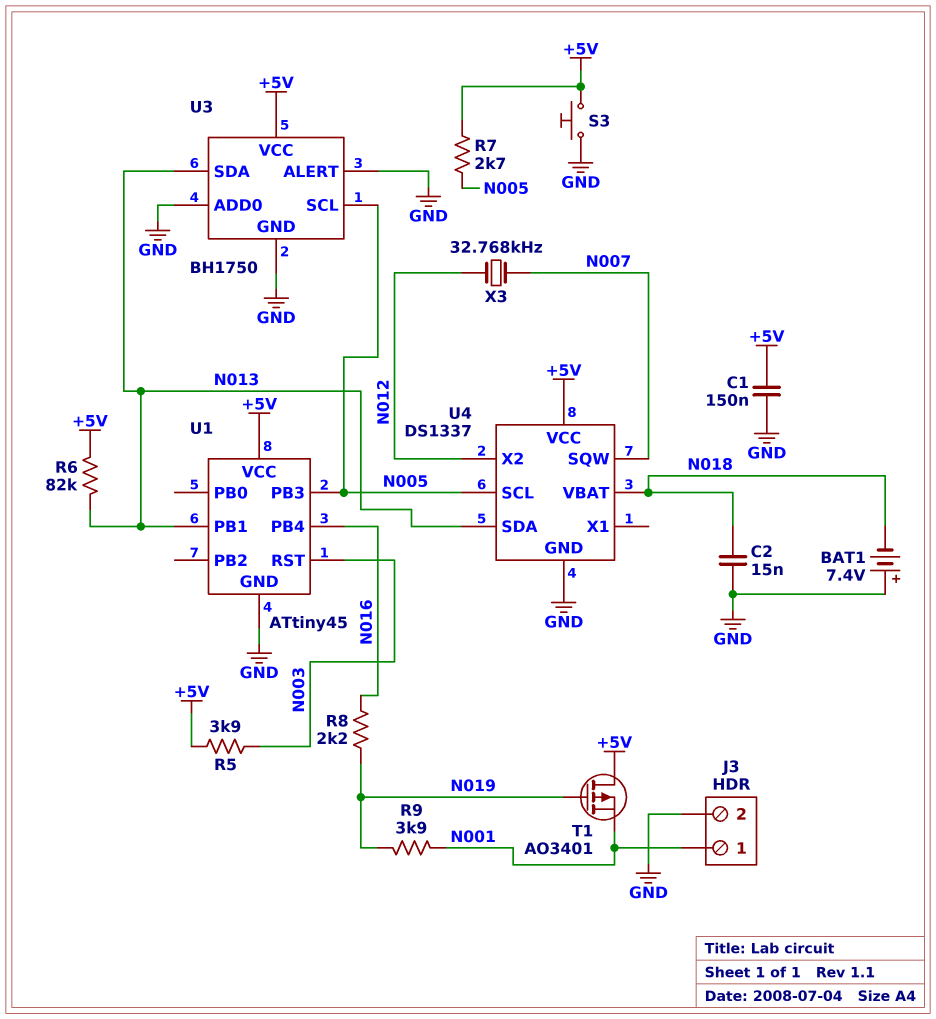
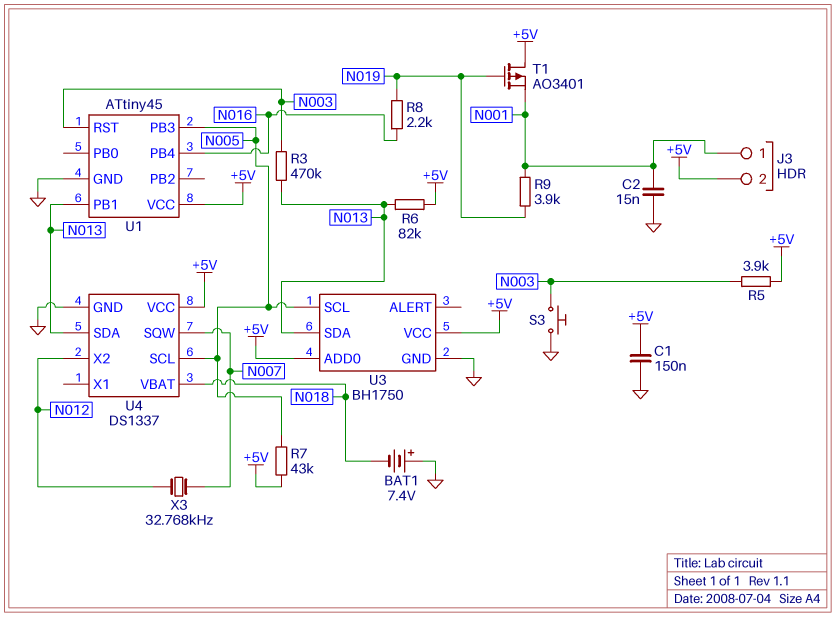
C2: 15nF (GND, N018) -> 15nF (GND, N001)
J3 pin 2: GND -> +5V
R3: none -> 470k (N003, N013)
R7: 2.7k (+5V, N005) -> 43k (+5V, N005)
S3: button (+5V, GND) -> button (GND, N003)
U3 pin ADD0: GND -> +5V
U3 pin ALERT: GND -> none

